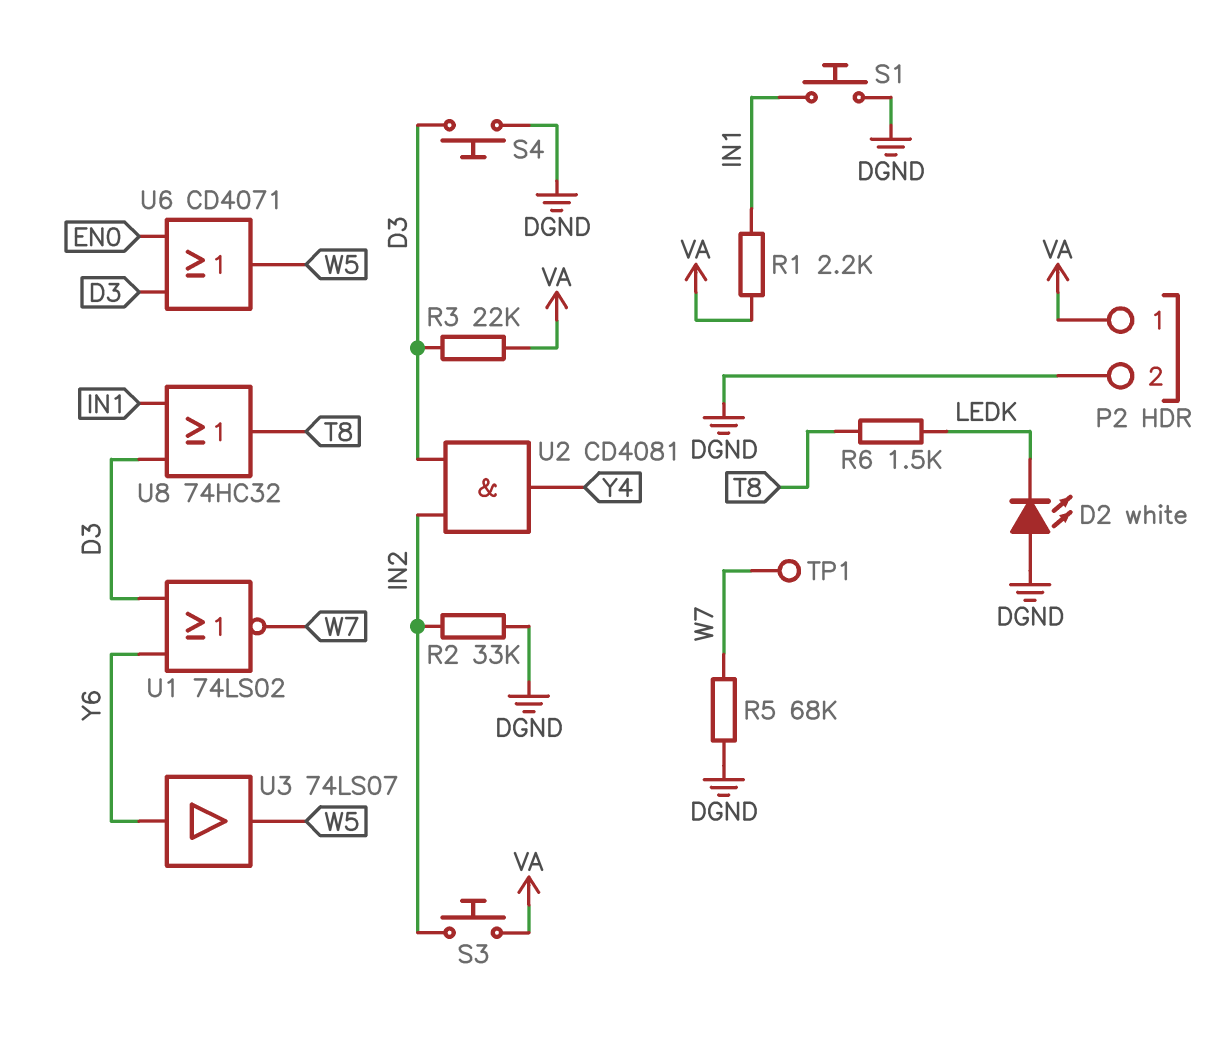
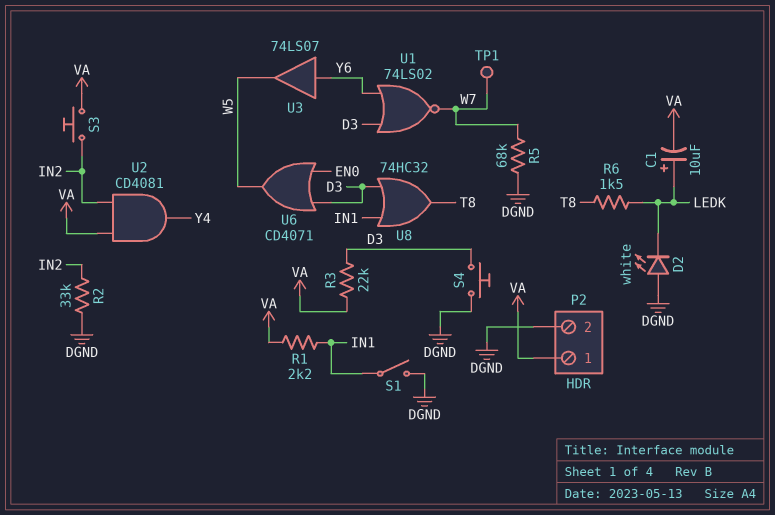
C1: none -> 10uF (plus LEDK, minus VA)
S1: button (DGND, IN1) -> switch (DGND, IN1)
U2: AND CD4081 (in D3, in IN2, out Y4) -> AND CD4081 (in IN2, in VA, out Y4)

